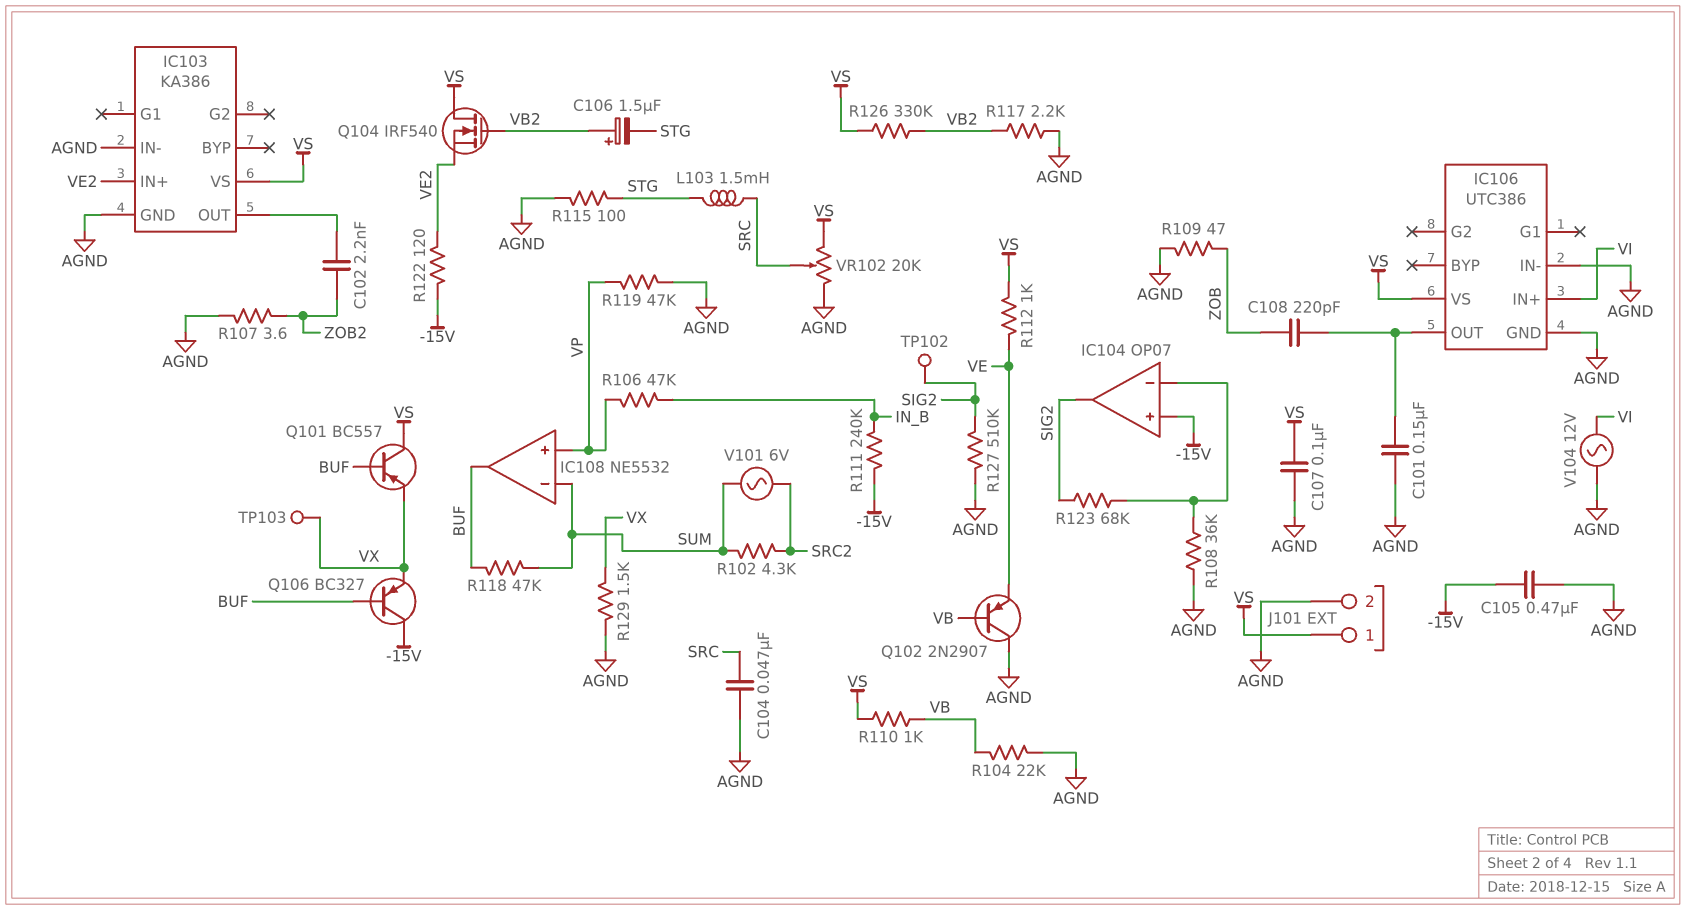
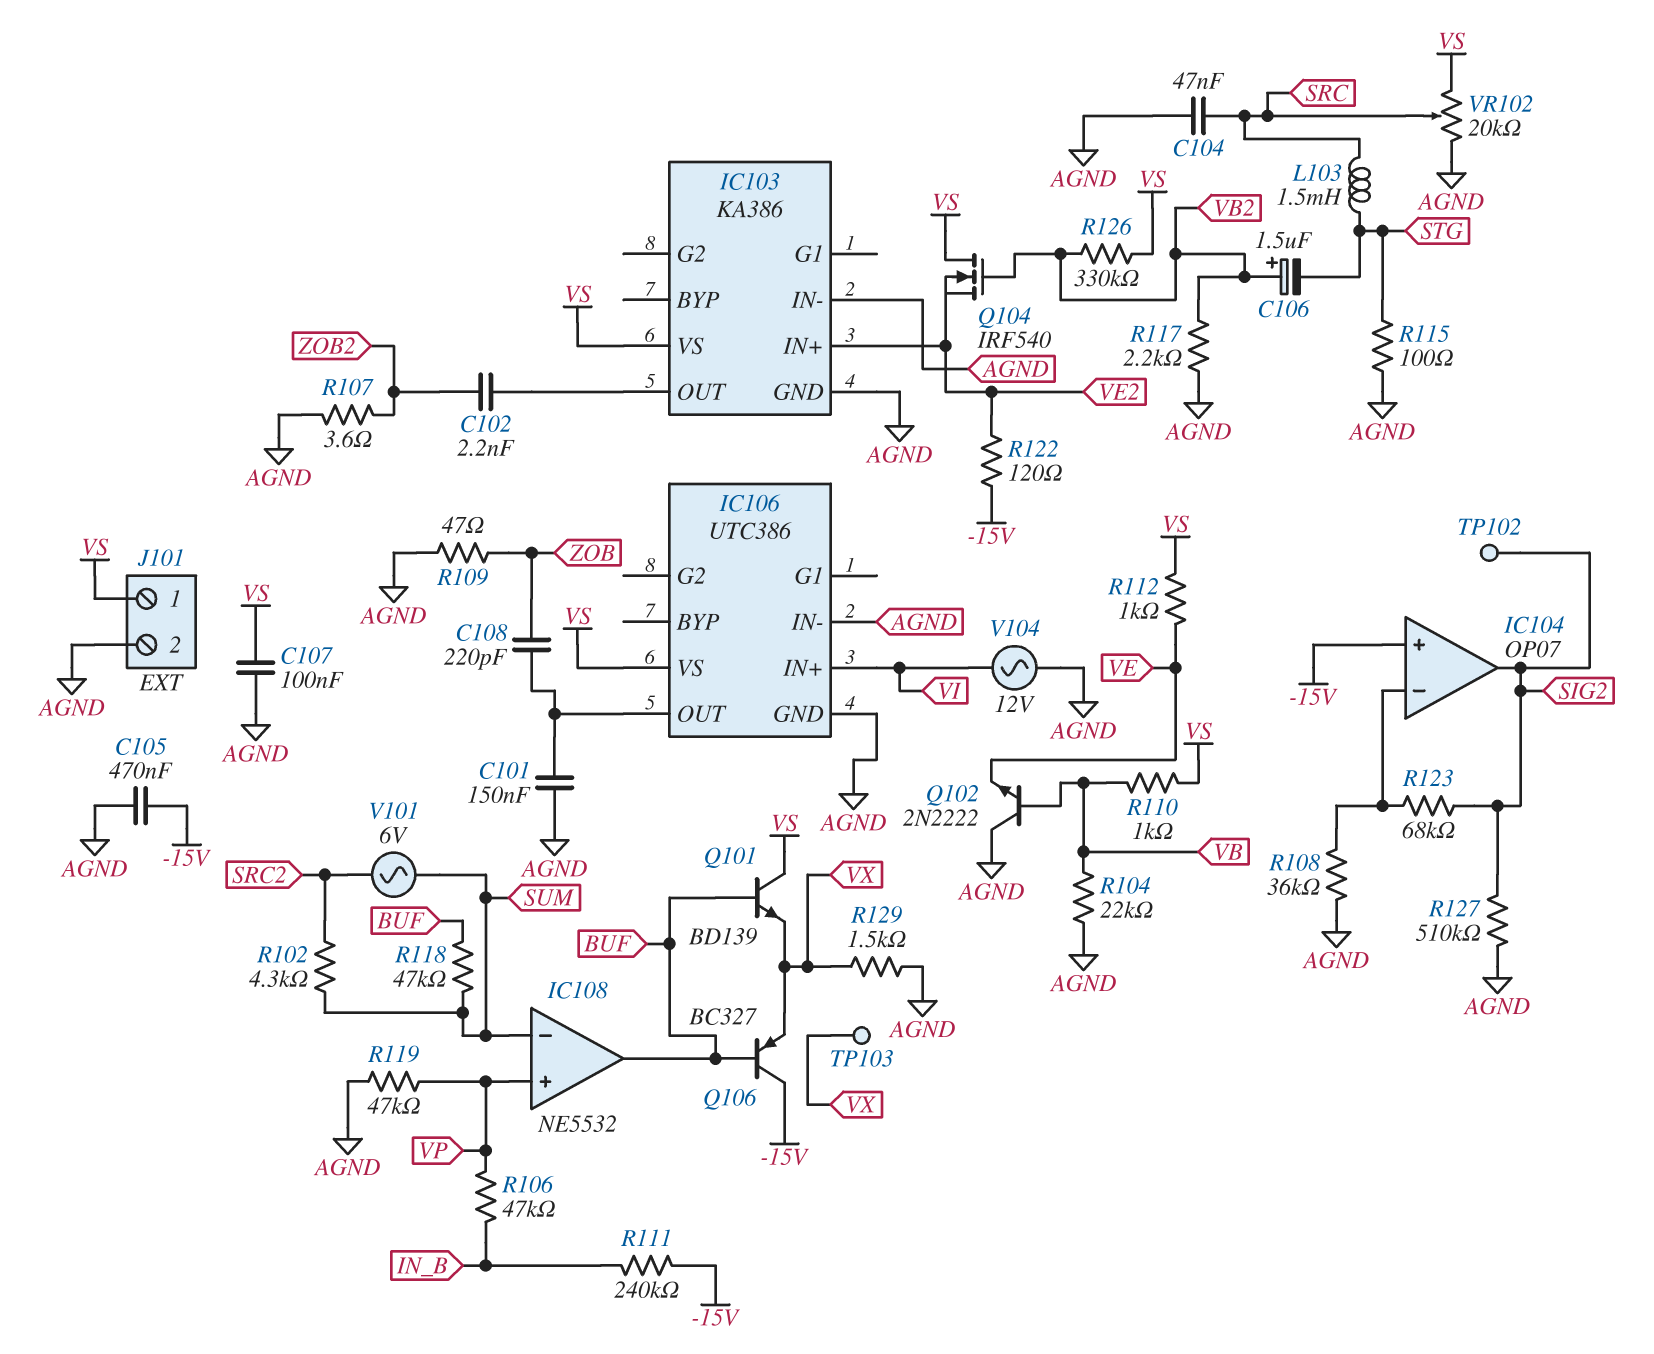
Q101: PNP BC557 (B BUF, C VS, E VX) -> NPN BD139 (B BUF, C VS, E VX)
Q102: PNP 2N2907 (B VB, C AGND, E VE) -> NPN 2N2222 (B VB, C AGND, E VE)

